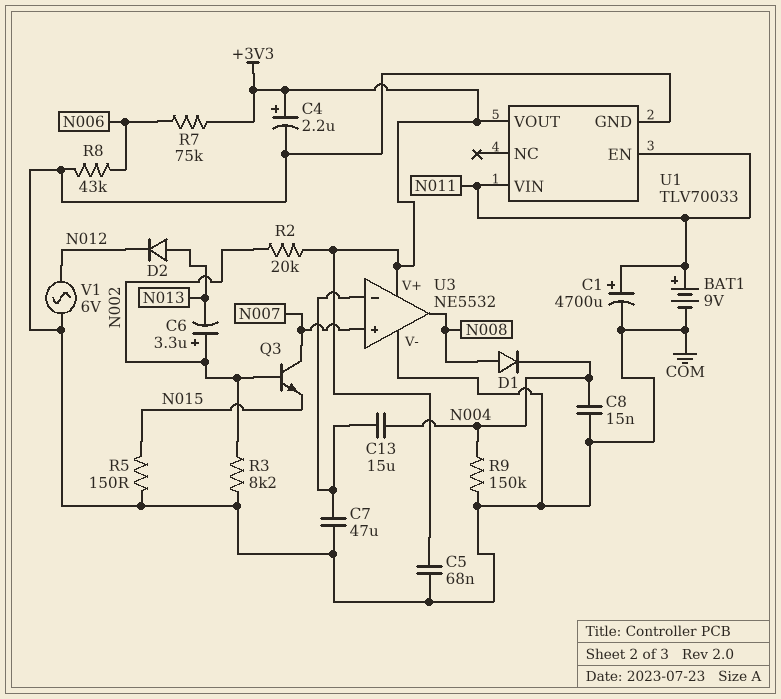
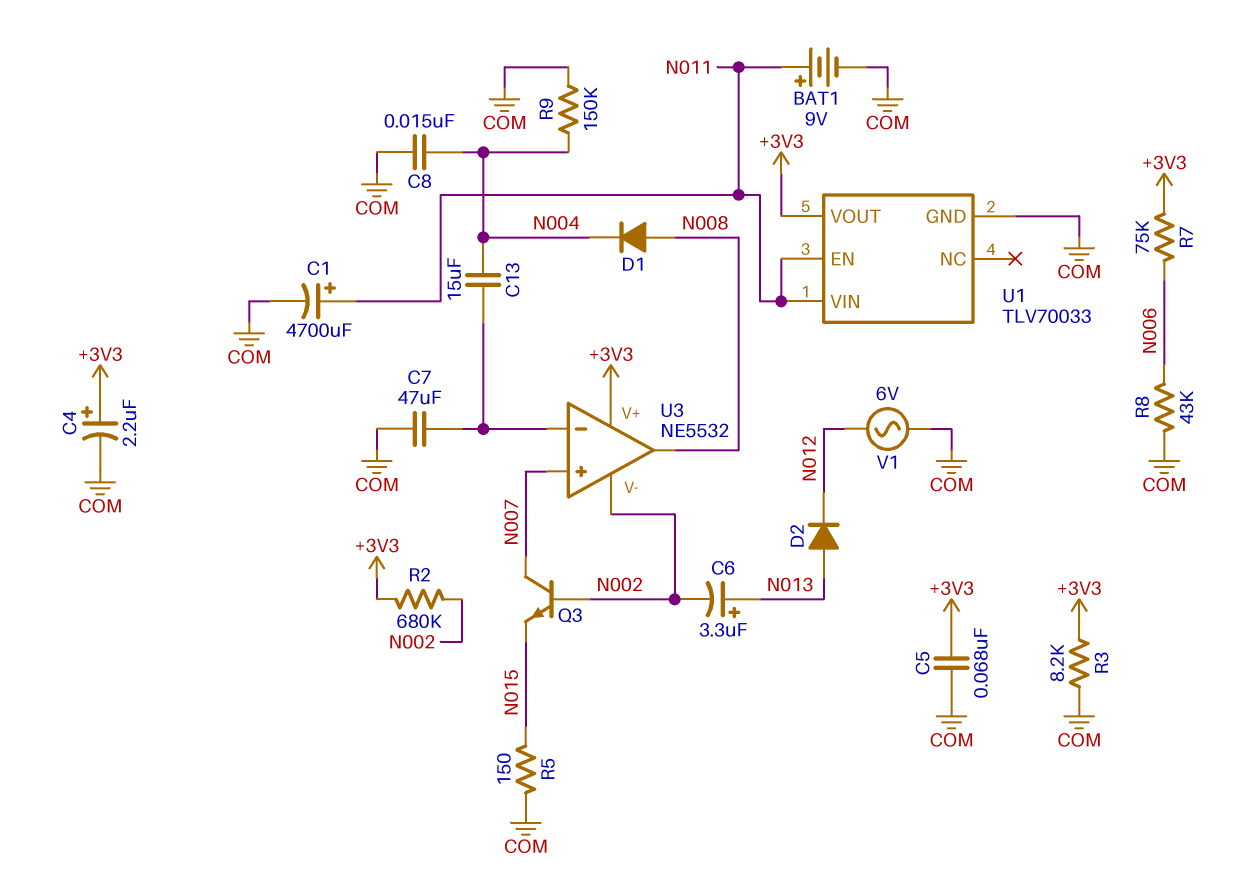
C6: 3.3uF (plus N002, minus N013) -> 3.3uF (plus N013, minus N002)
R2: 20k (+3V3, N002) -> 680k (+3V3, N002)
R3: 8.2k (COM, N002) -> 8.2k (+3V3, COM)
U3 pin V-: COM -> N002

